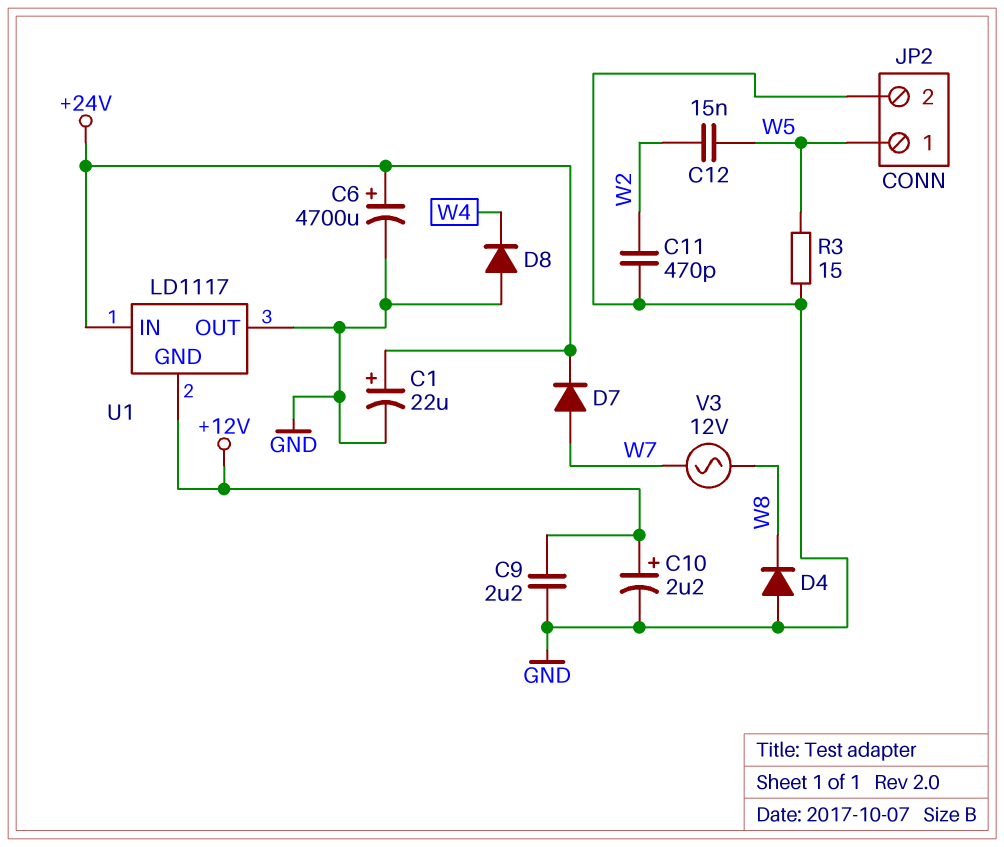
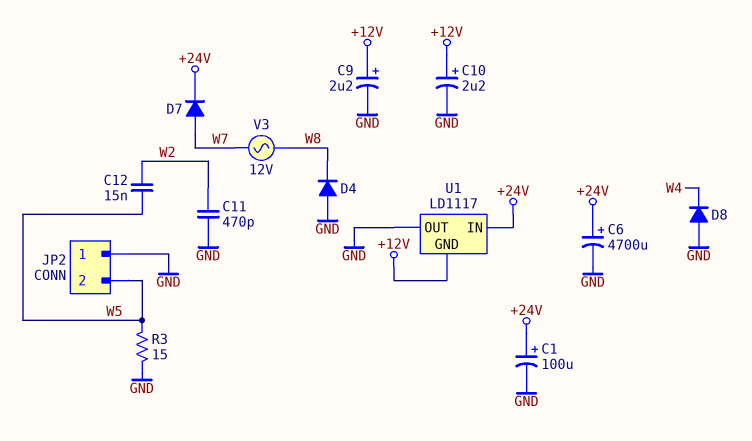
C1: 22uF (plus +24V, minus GND) -> 100uF (plus +24V, minus GND)
C9: 2.2uF (+12V, GND) -> 2.2uF (plus +12V, minus GND)
JP2 pin 1: W5 -> GND
JP2 pin 2: GND -> W5

